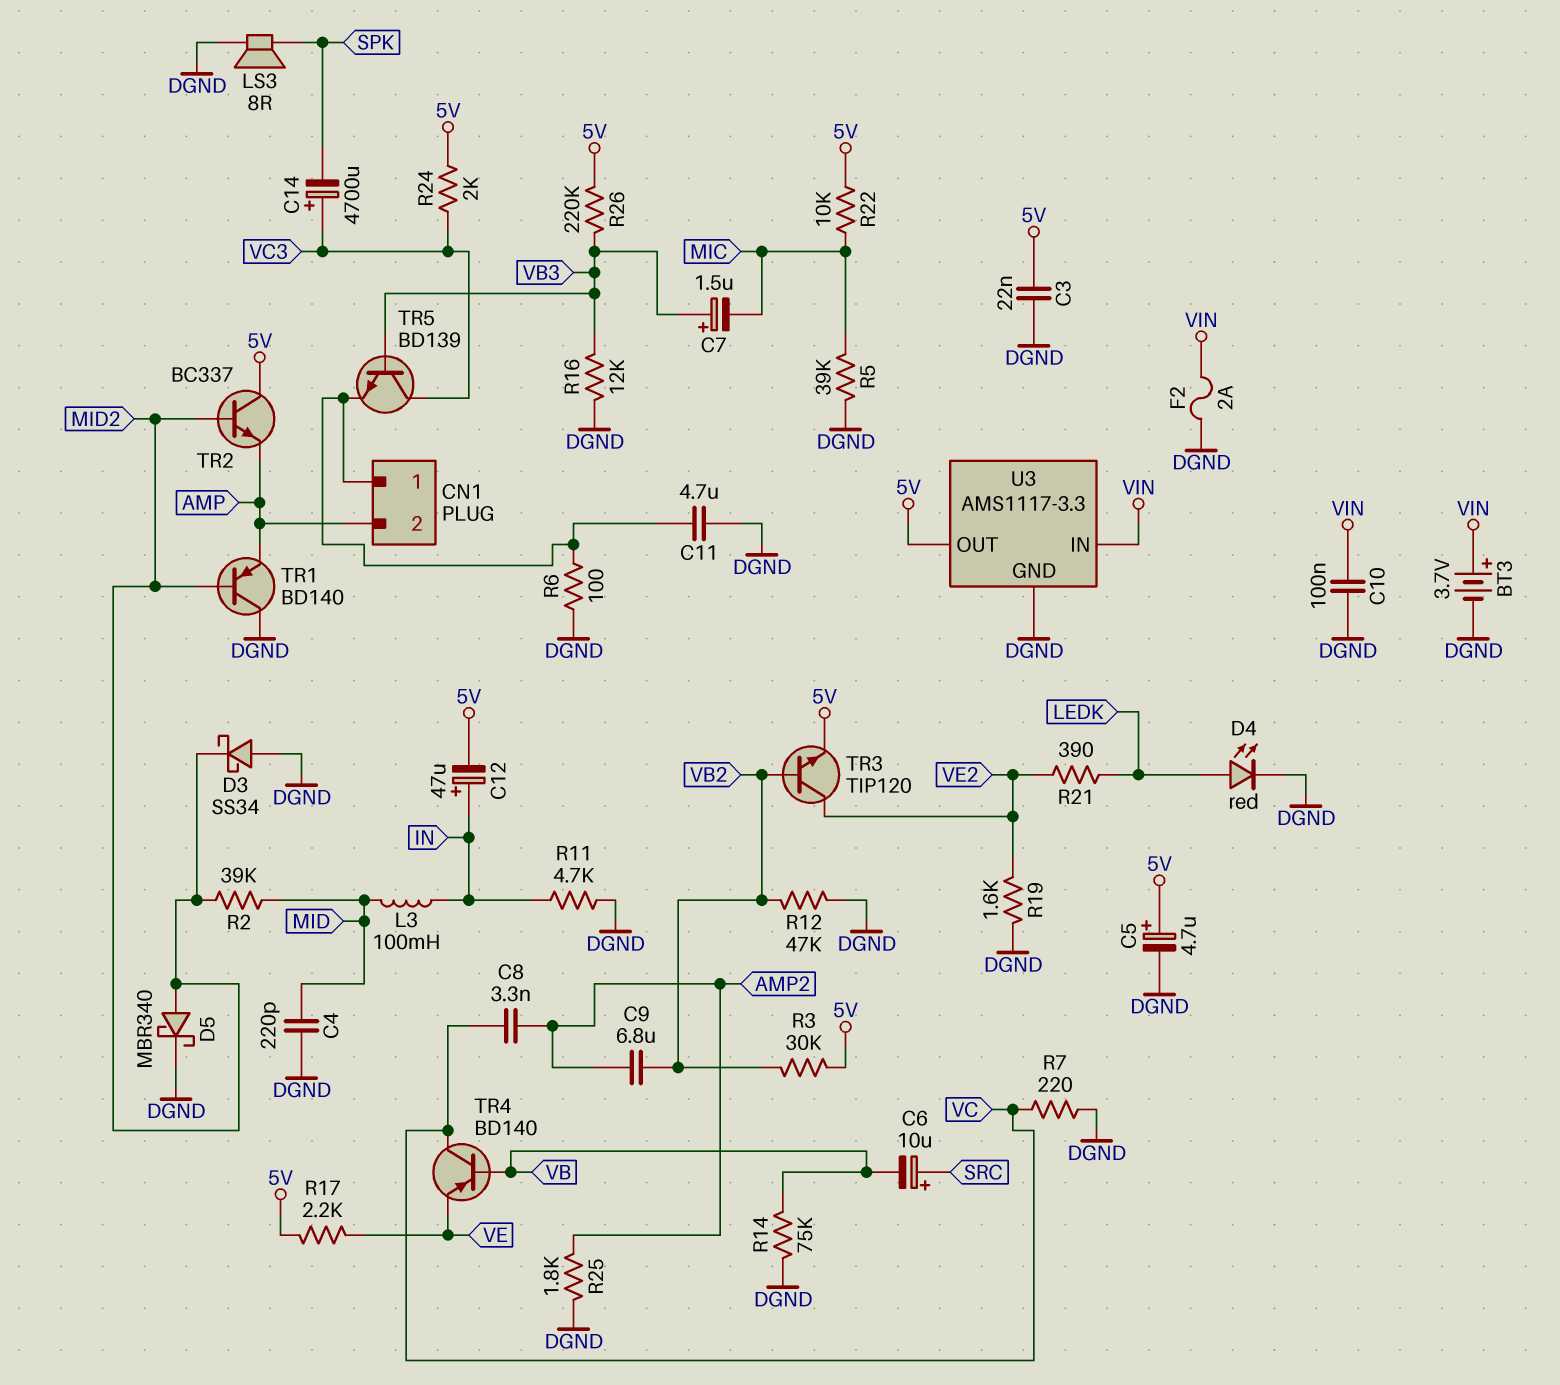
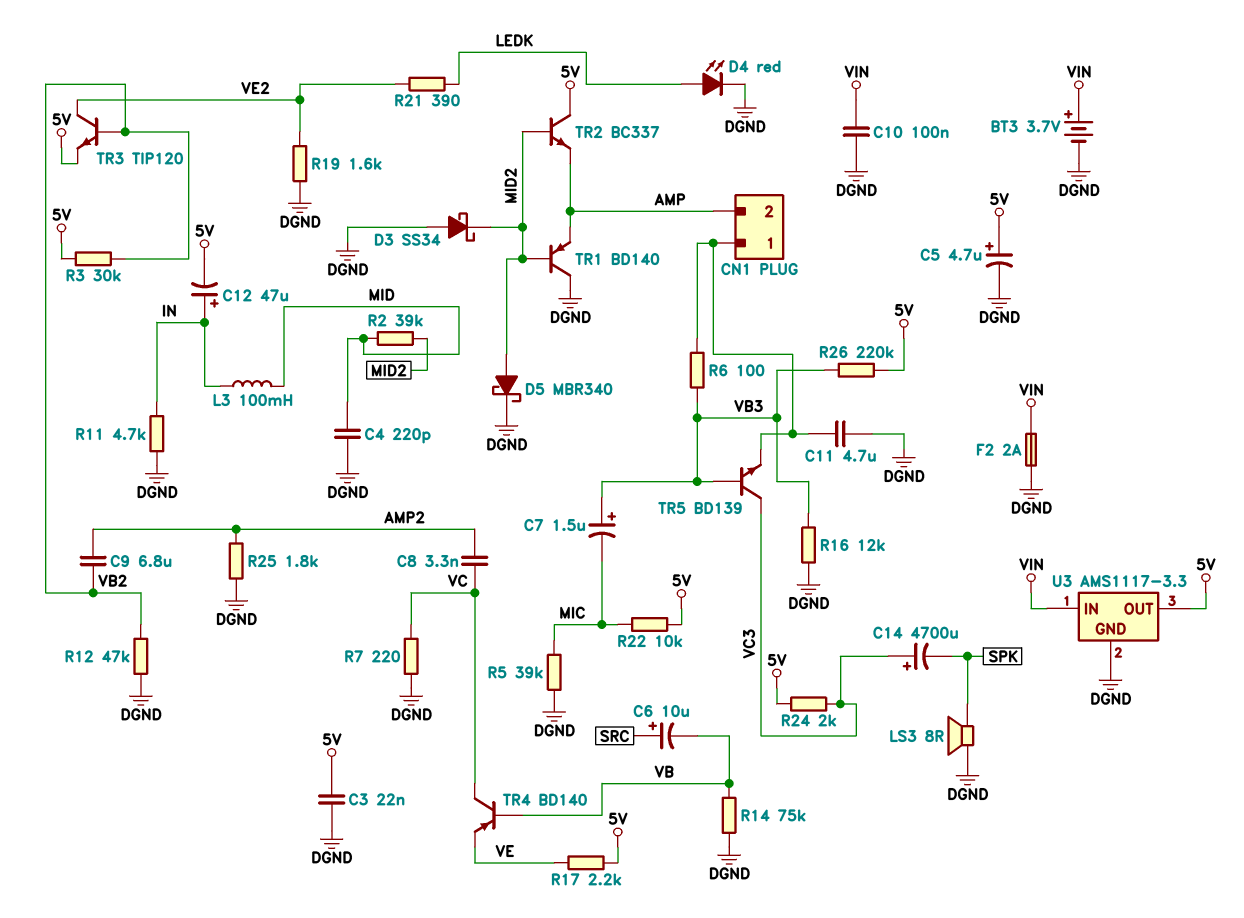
R6: 100 (CN1/1, DGND) -> 100 (CN1/1, VB3)

